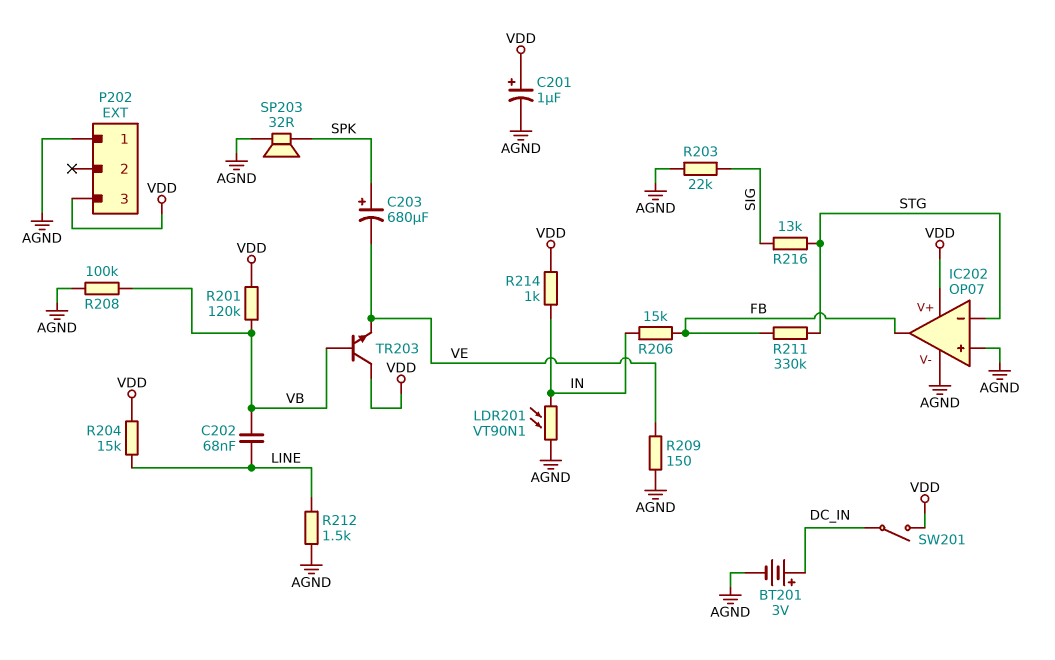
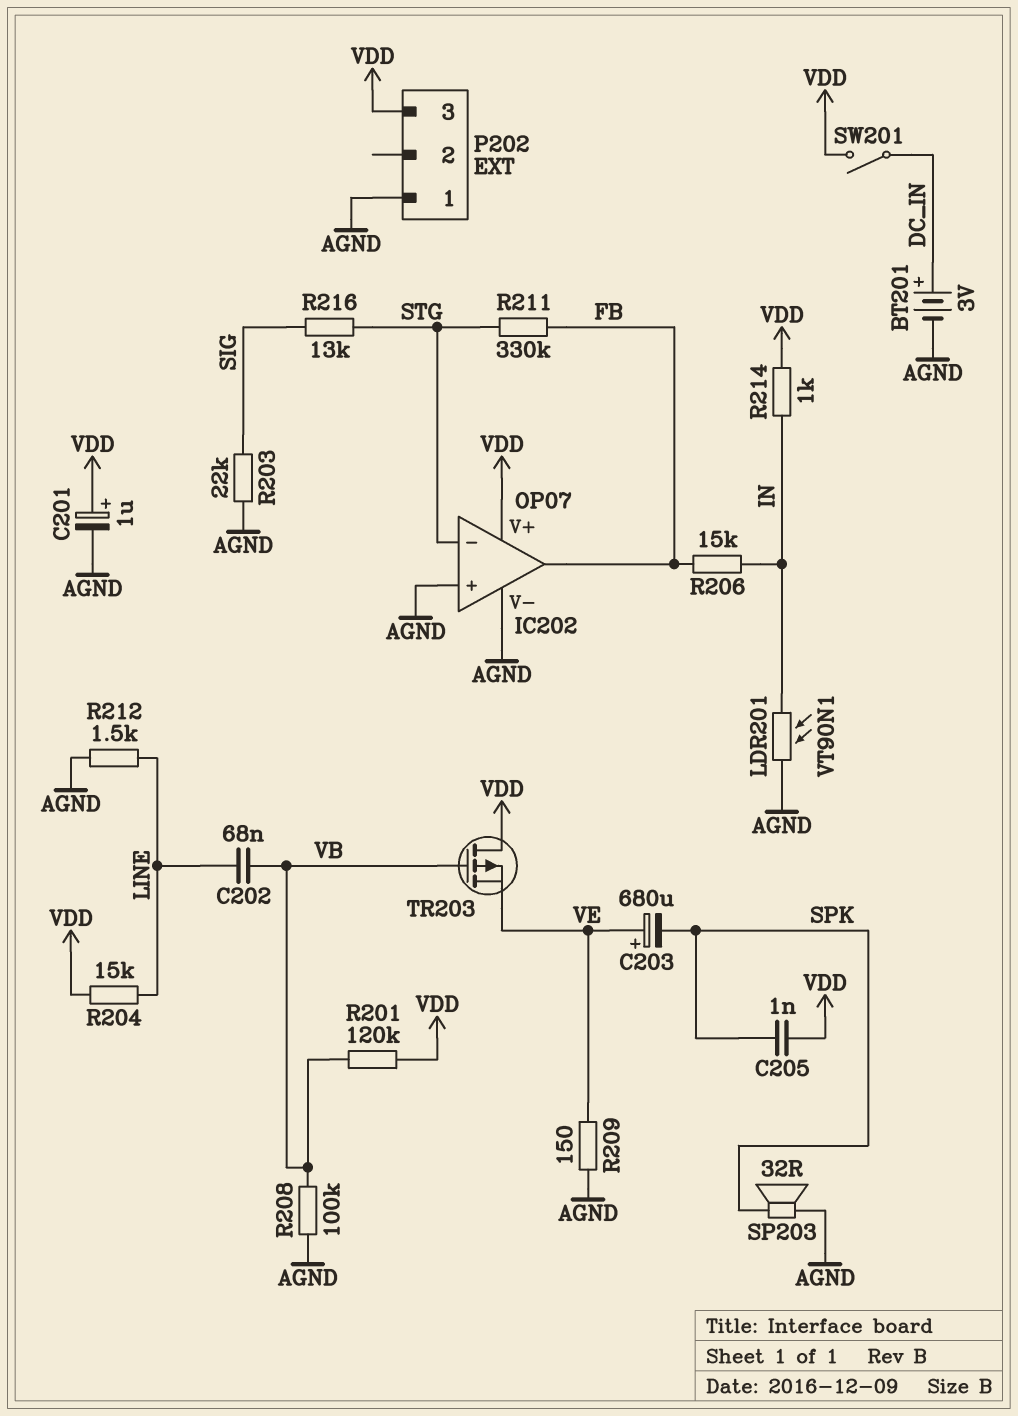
C203: 680uF (plus SPK, minus VE) -> 680uF (plus VE, minus SPK)
C205: none -> 1nF (SPK, VDD)
TR203: NPN (B VB, C VDD, E VE) -> PMOS (G VB, D VDD, S VE)

